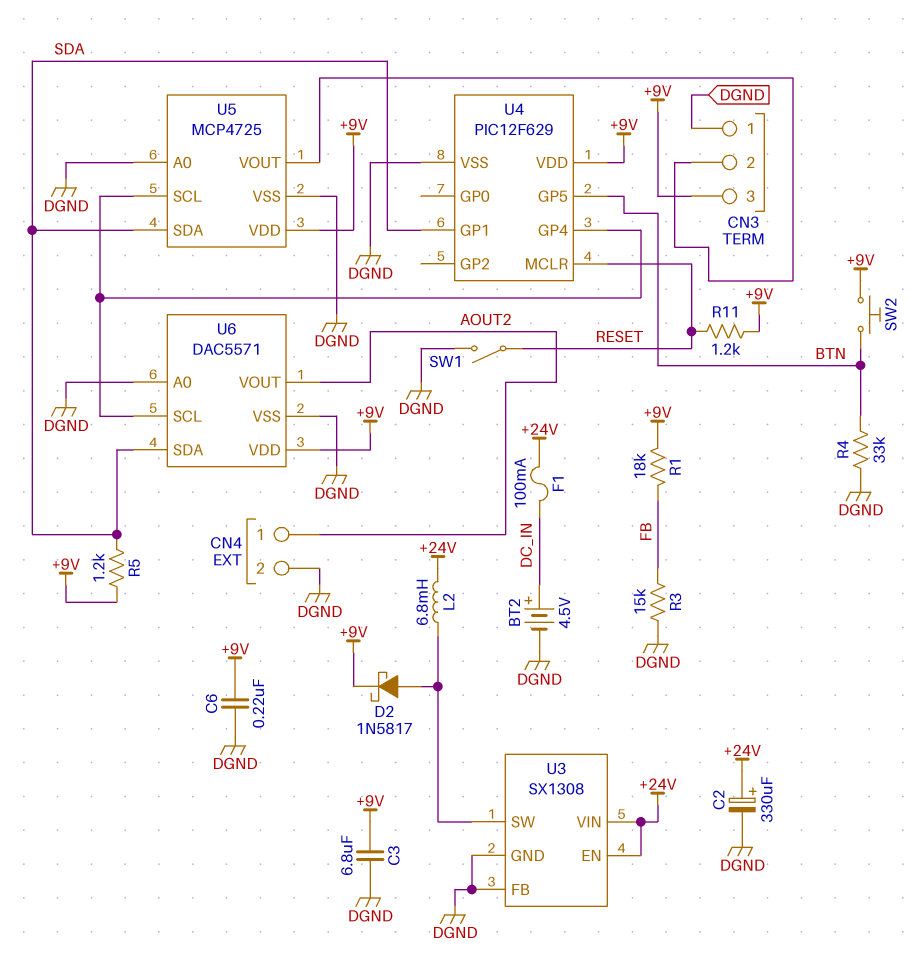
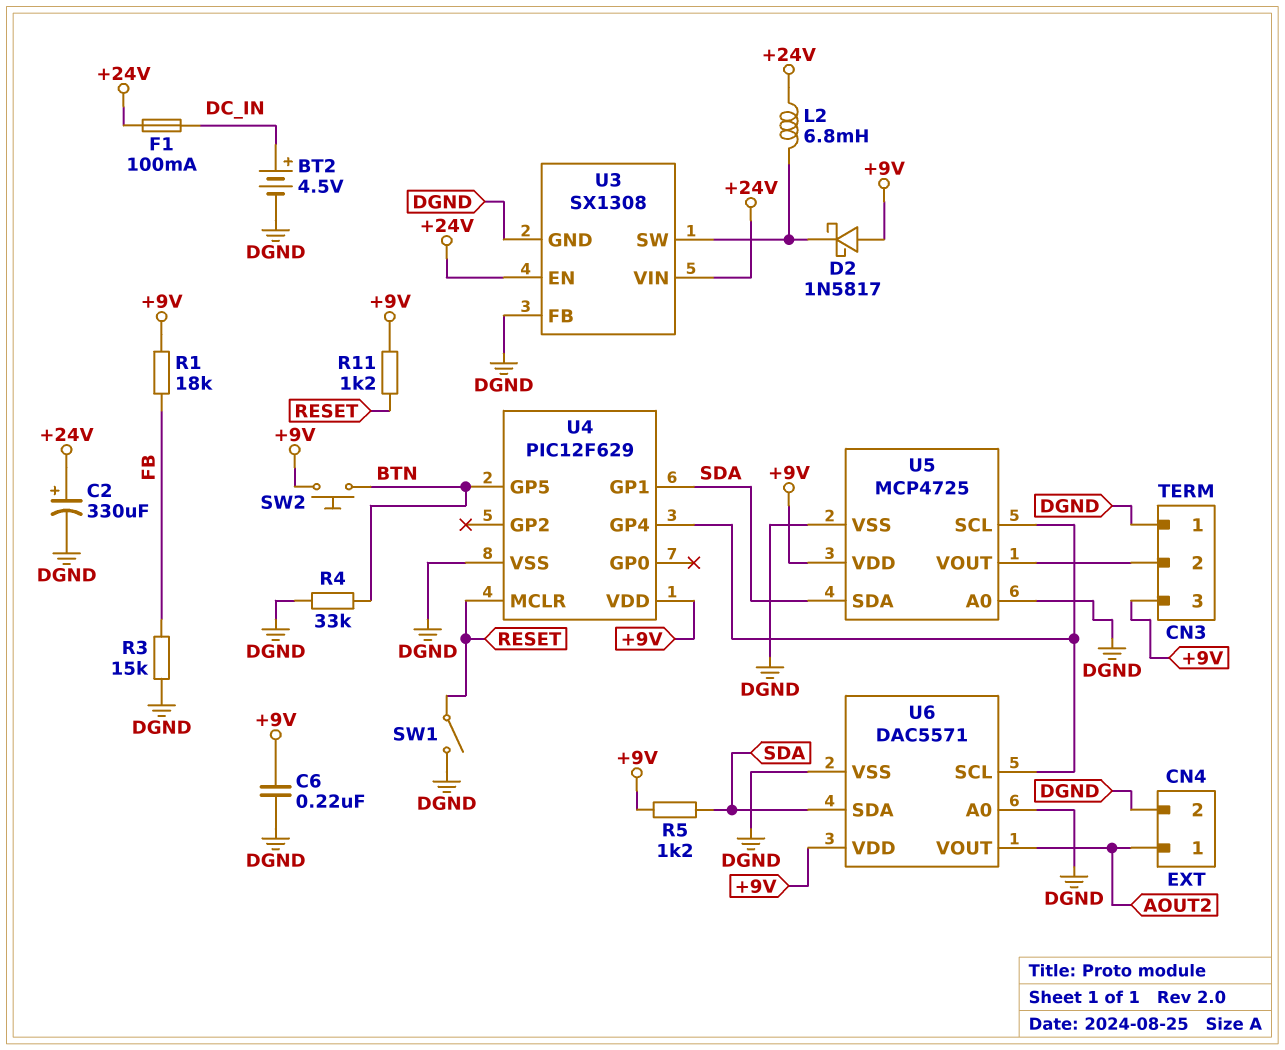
C3: 6.8uF (+9V, DGND) -> none
D2: schottky 1N5817 (A U3/SW, K +9V) -> schottky 1N5817 (A +9V, K U3/SW)

